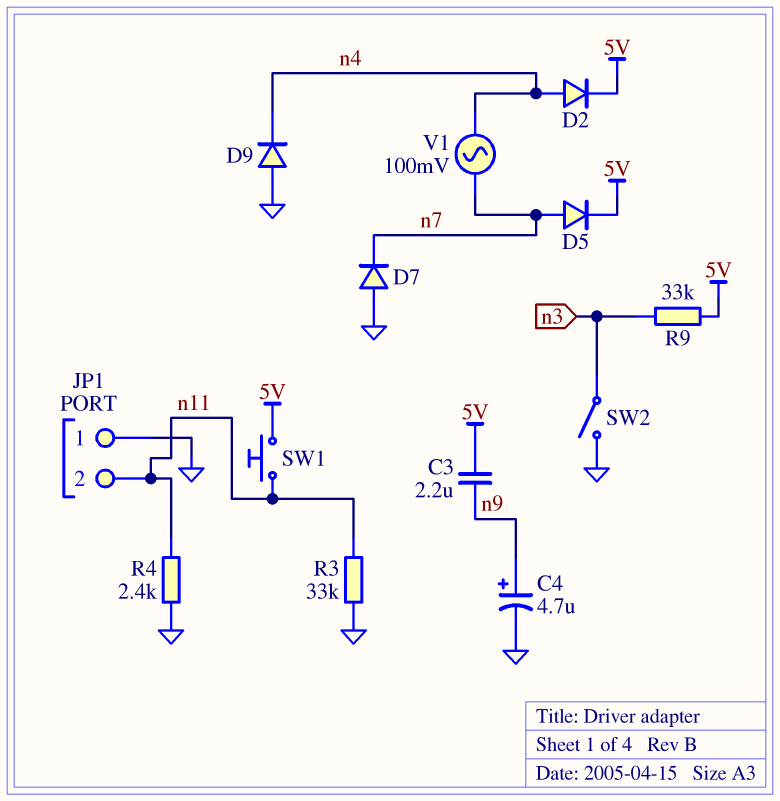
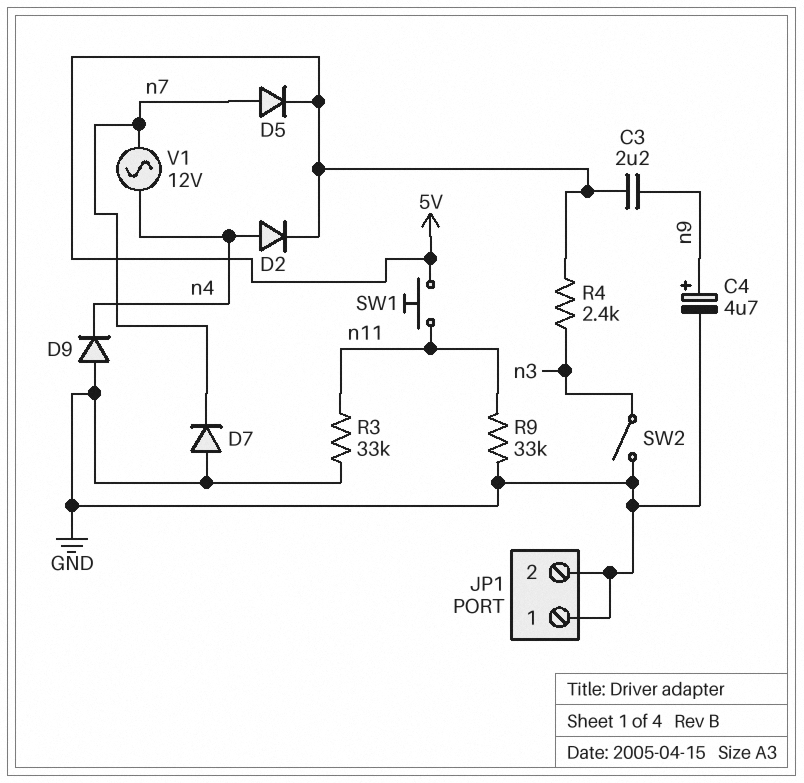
JP1 pin 2: n11 -> GND
R4: 2.4k (GND, n11) -> 2.4k (5V, n3)
R9: 33k (5V, n3) -> 33k (GND, n11)
V1: AC 100mV (n4, n7) -> AC 12V (n4, n7)

